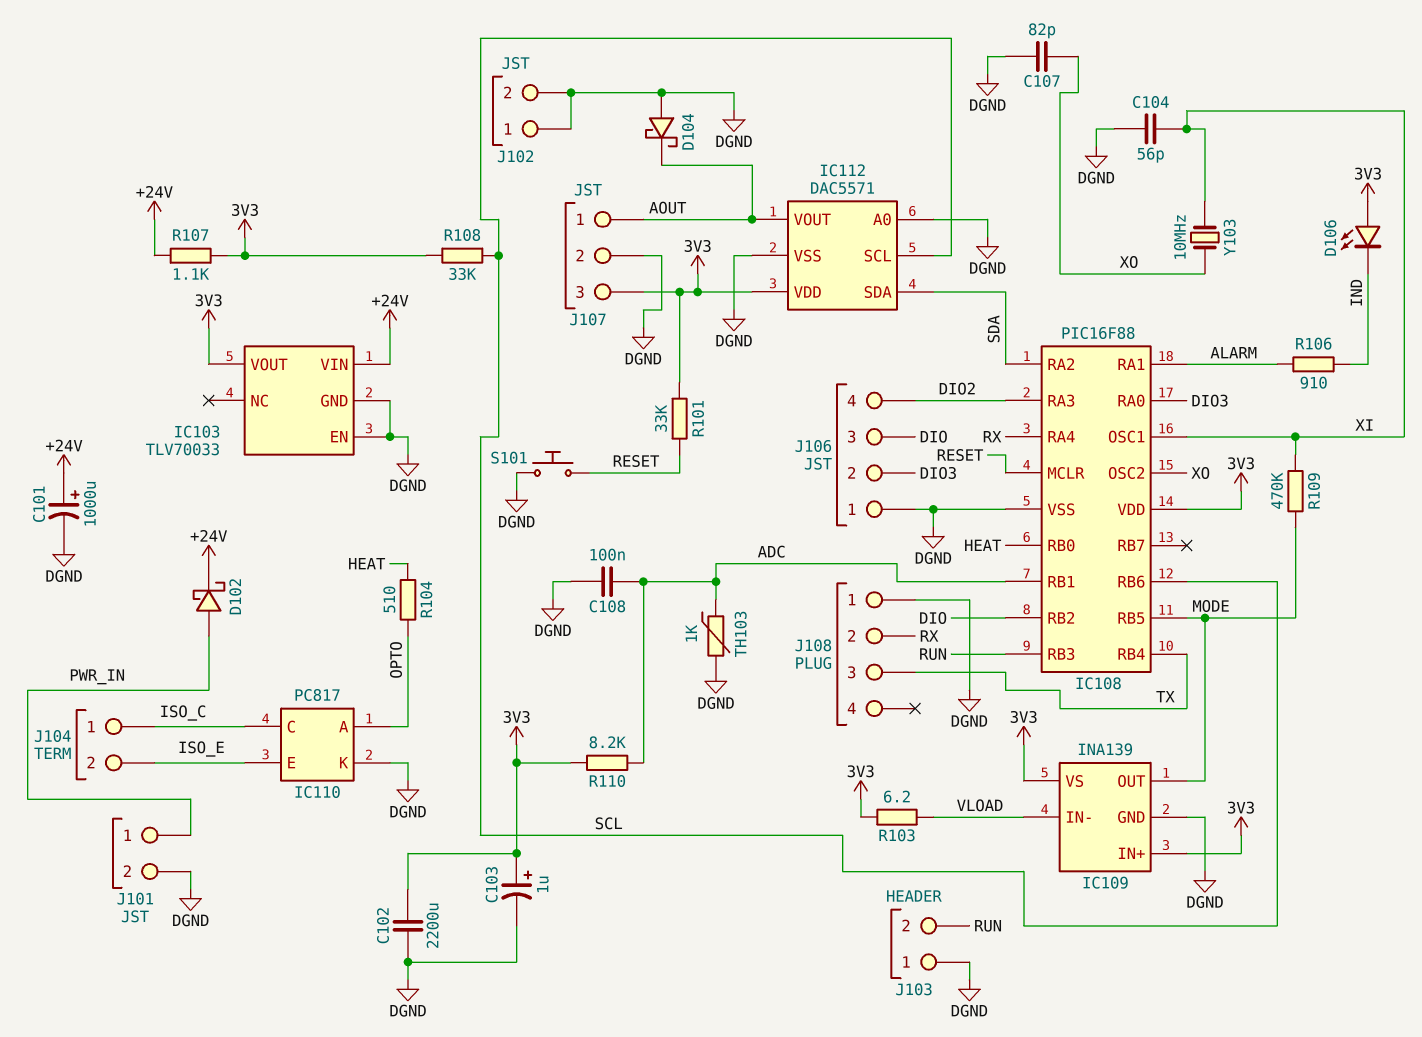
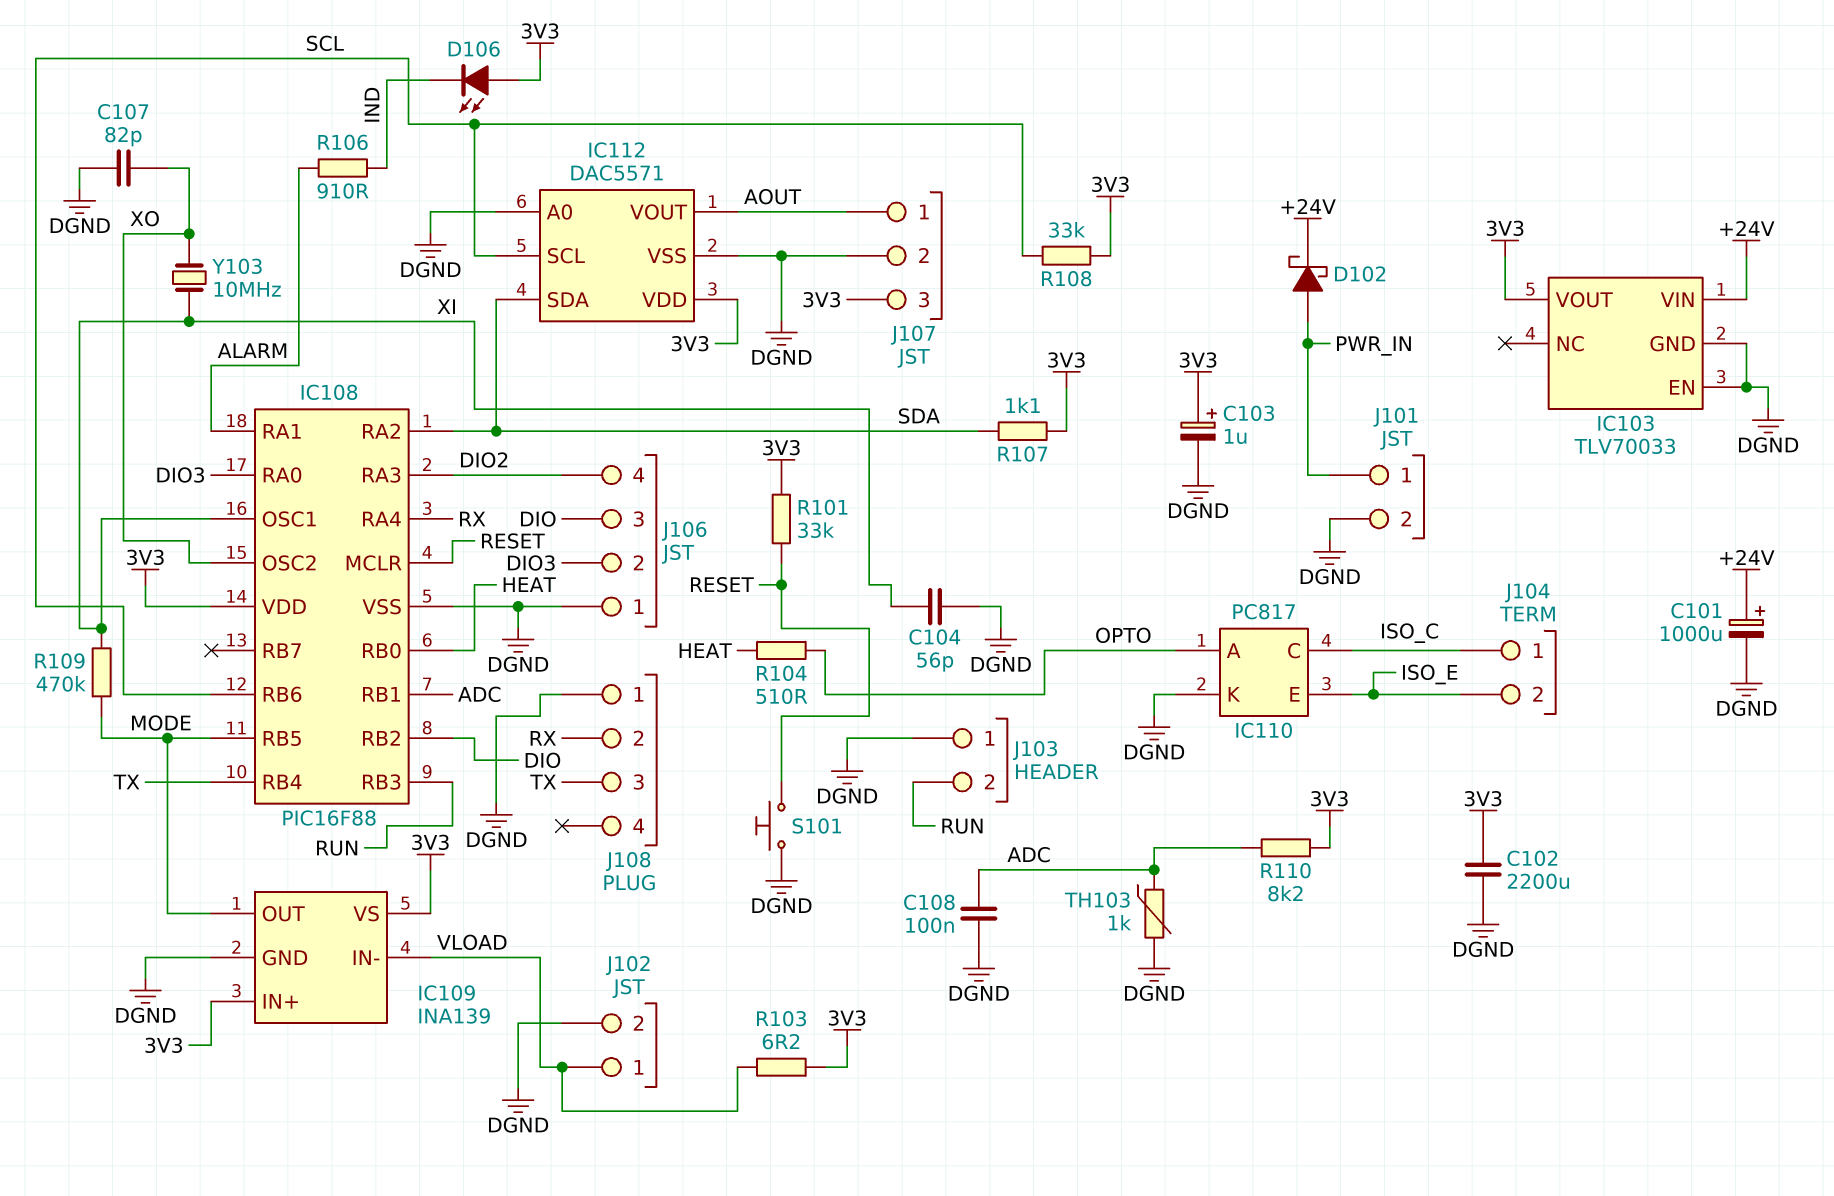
D104: schottky (A DGND, K AOUT) -> none
J102 pin 1: DGND -> VLOAD
R107: 1.1k (+24V, 3V3) -> 1.1k (3V3, SDA)

